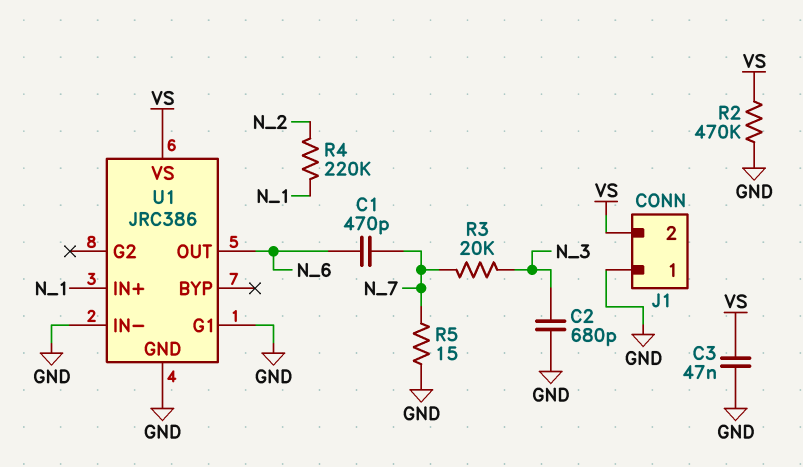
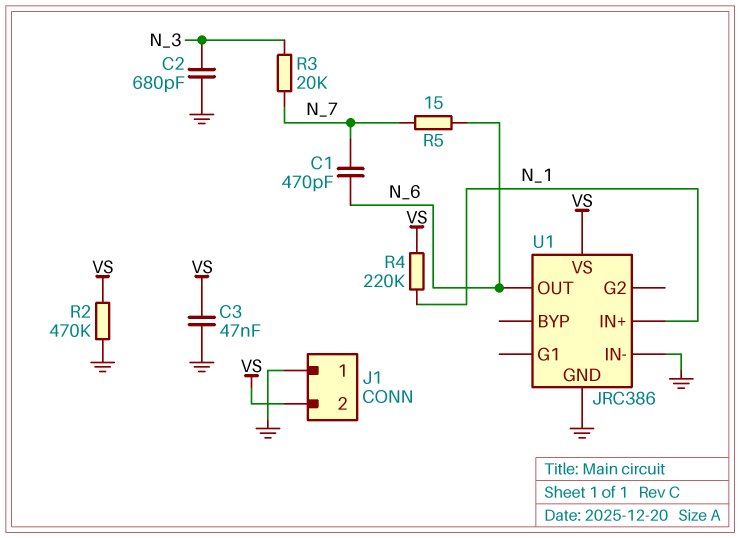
R4: 220k (N_1, N_2) -> 220k (N_1, VS)
R5: 15 (GND, N_7) -> 15 (N_6, N_7)
U1 pin G1: GND -> none

